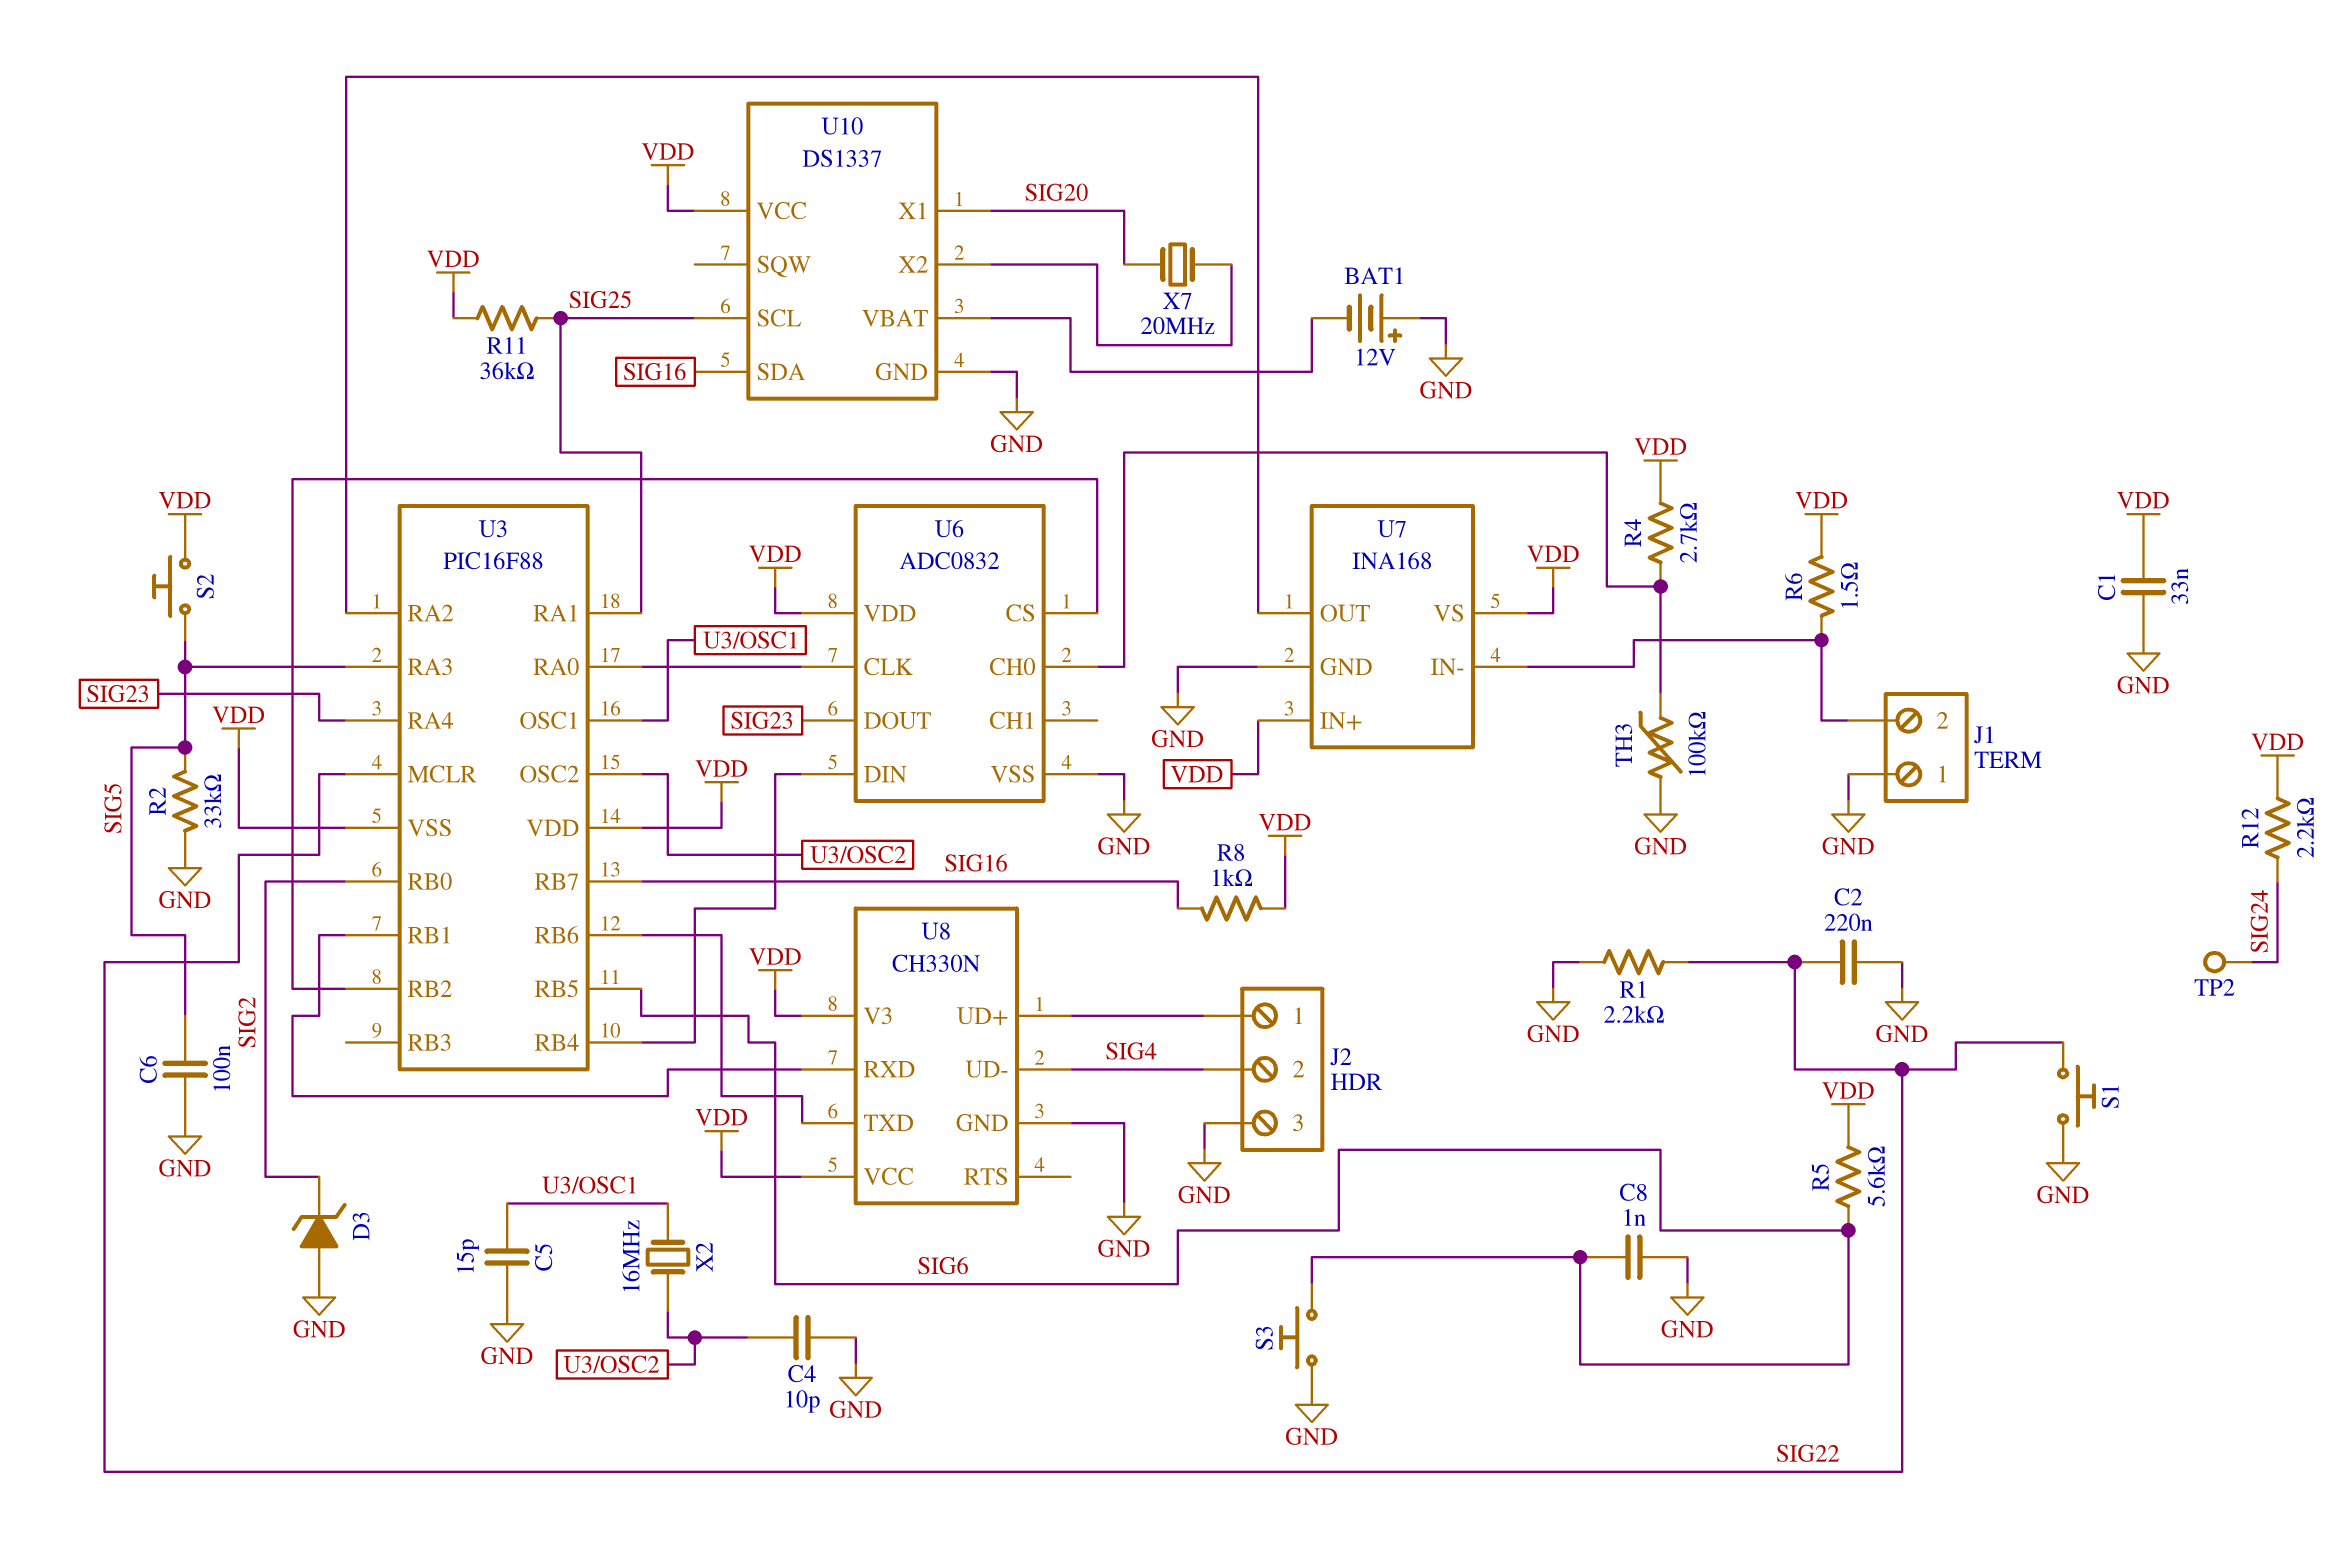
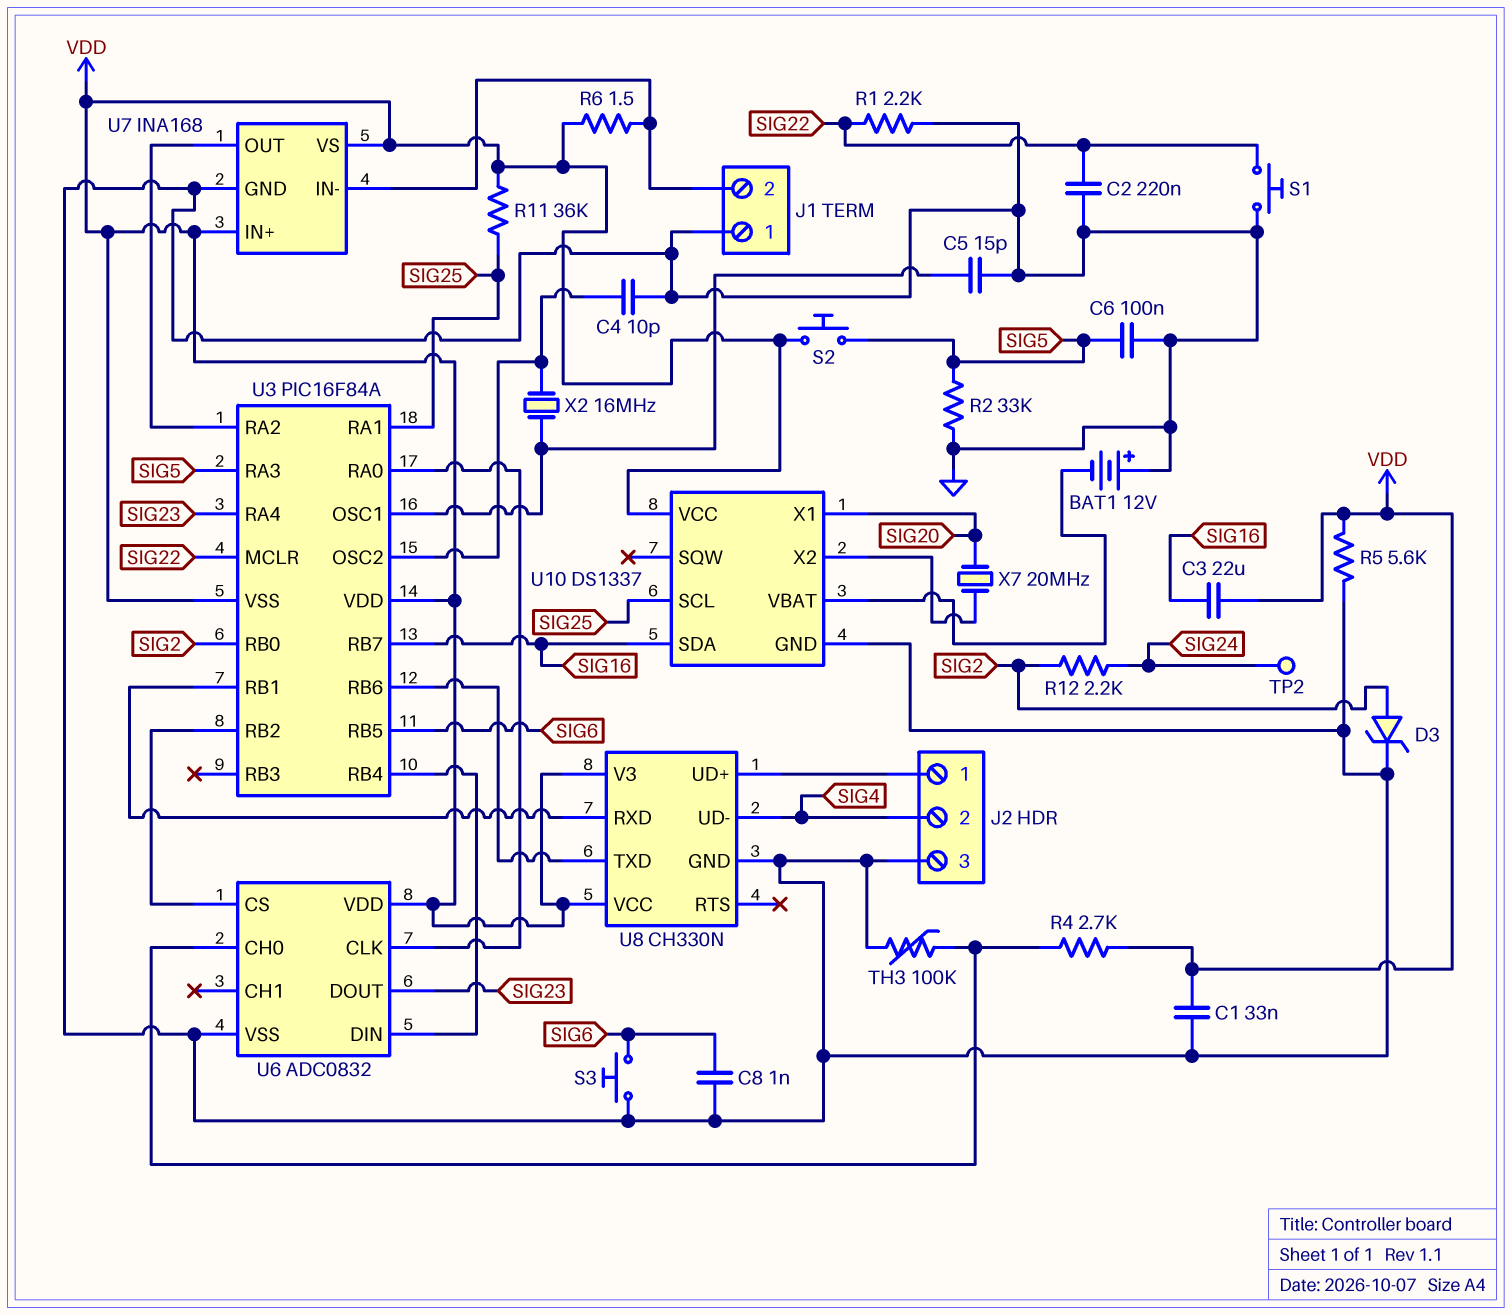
C3: none -> 22uF (SIG16, VDD)
D3: zener (A GND, K SIG2) -> zener (A SIG2, K GND)
R5: 5.6k (SIG6, VDD) -> 5.6k (GND, VDD)
R8: 1k (SIG16, VDD) -> none
R12: 2.2k (SIG24, VDD) -> 2.2k (SIG2, SIG24)
U3: PIC16F88 -> PIC16F84A

